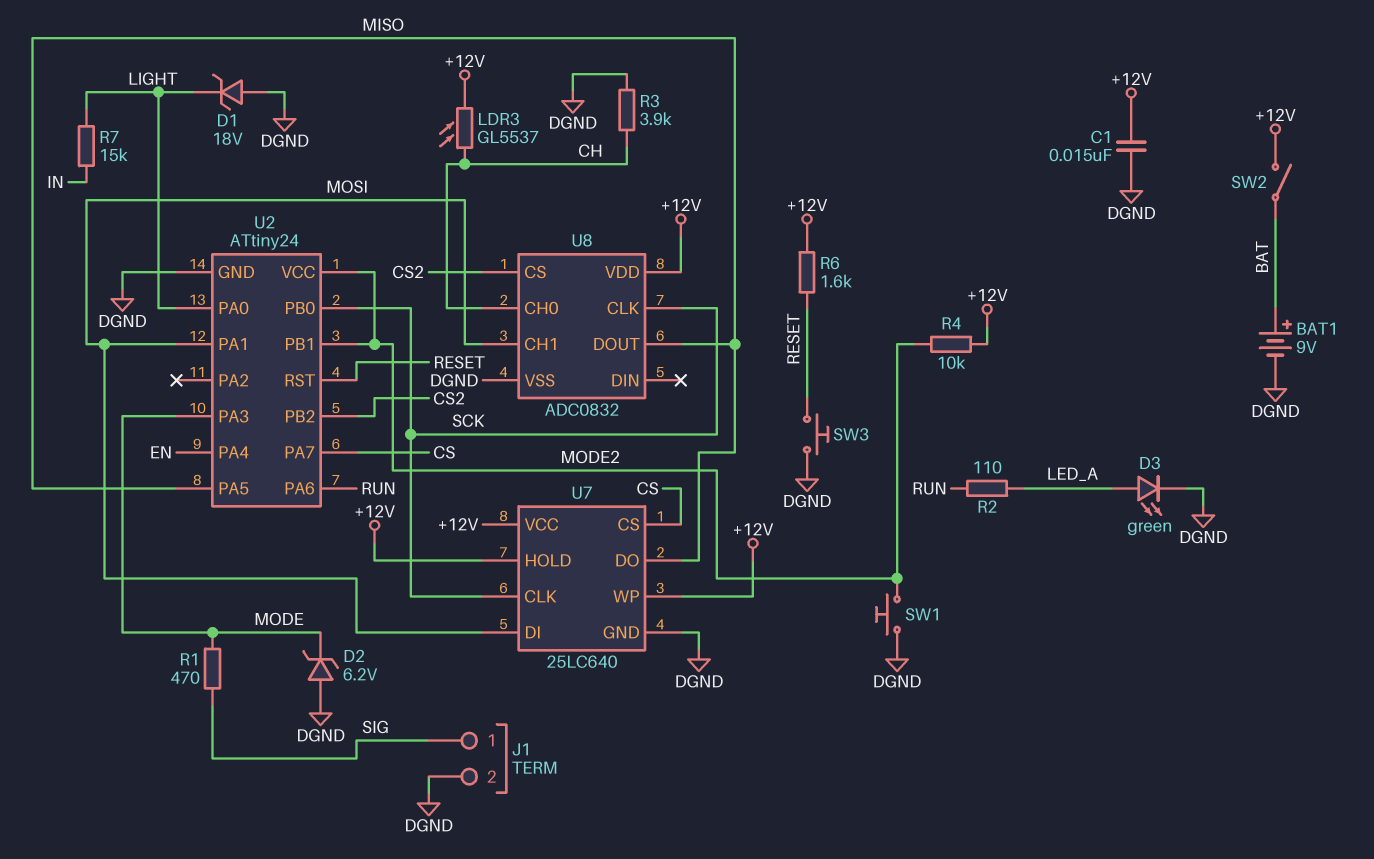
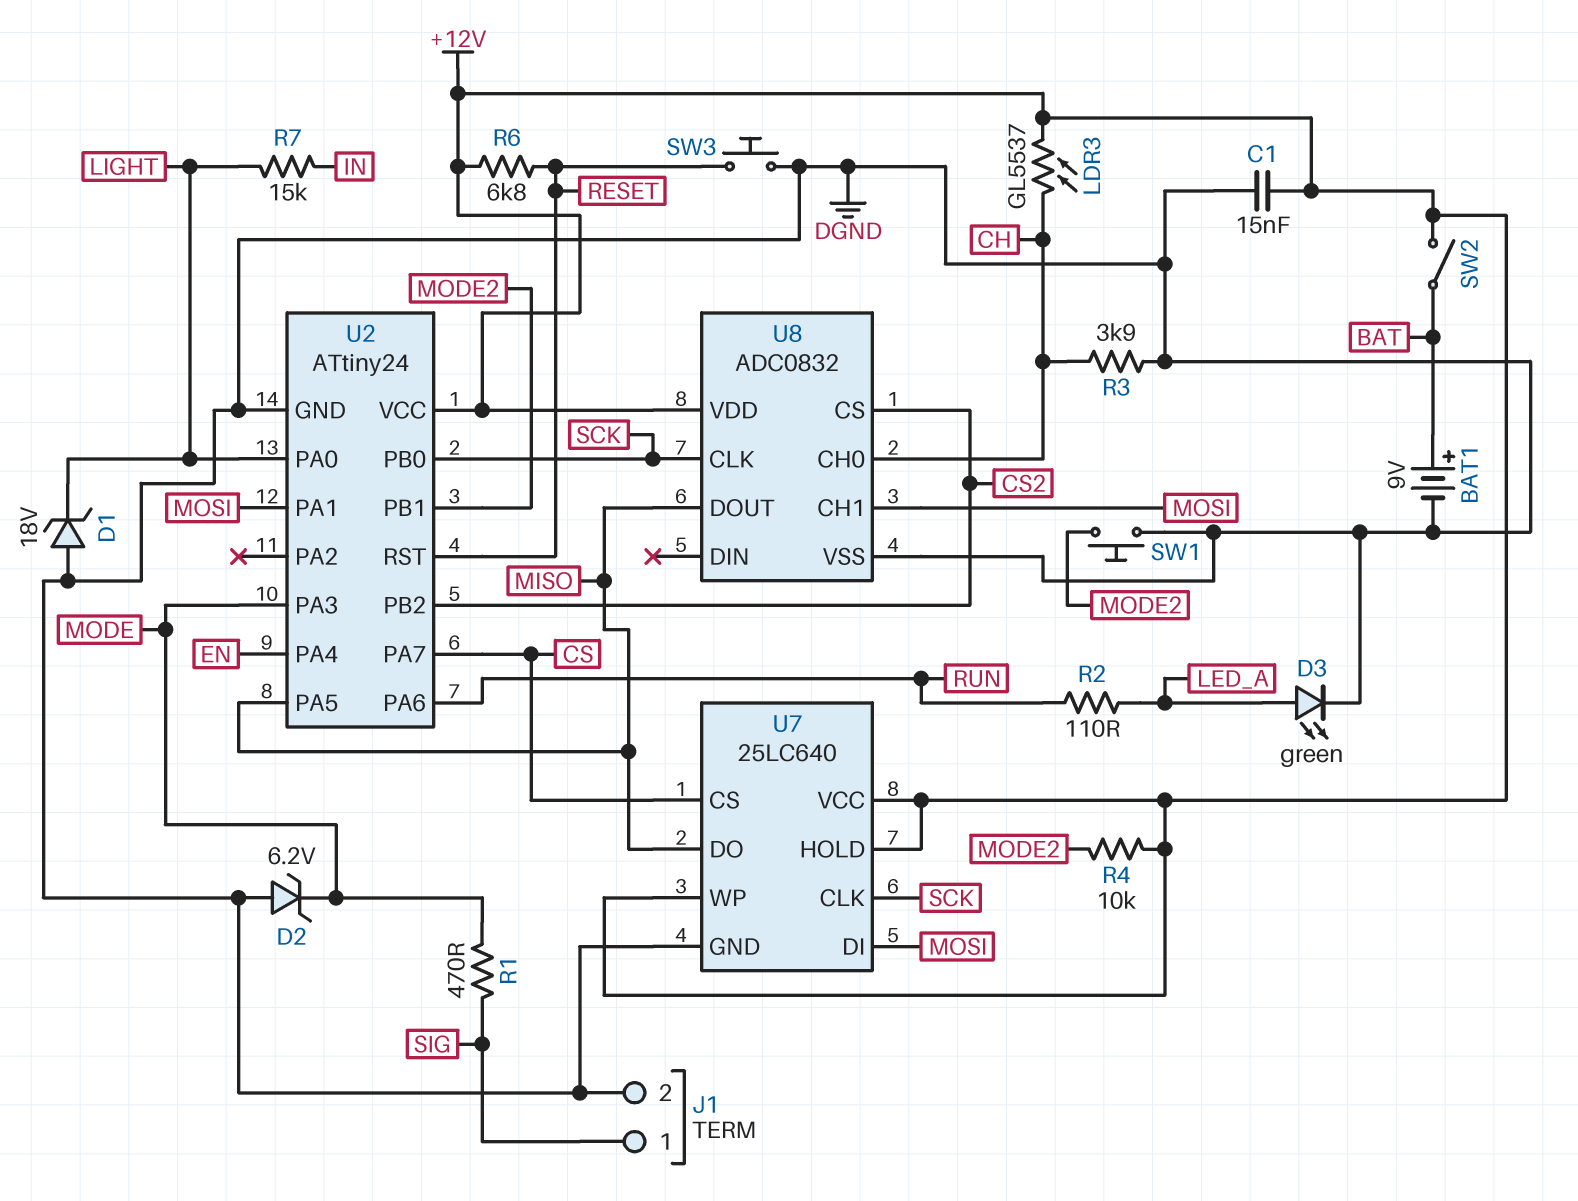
R6: 1.6k (+12V, RESET) -> 6.8k (+12V, RESET)
U2 pin VCC: MODE2 -> +12V

